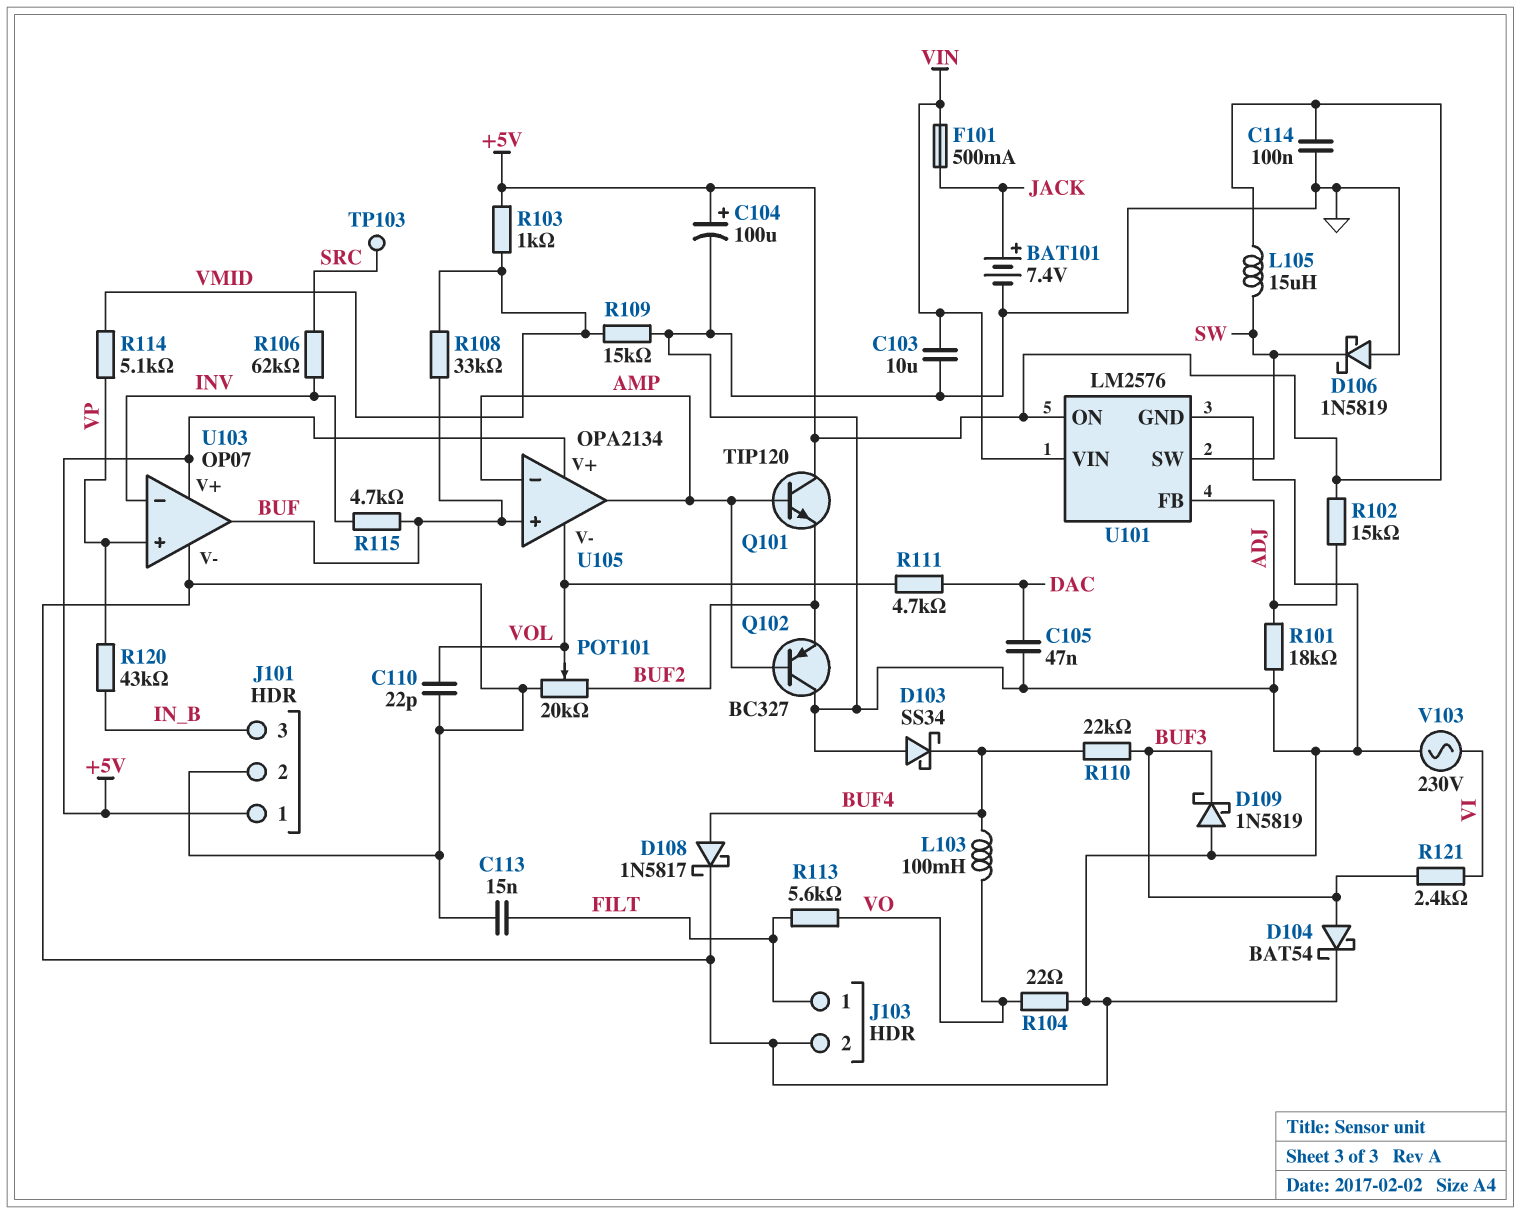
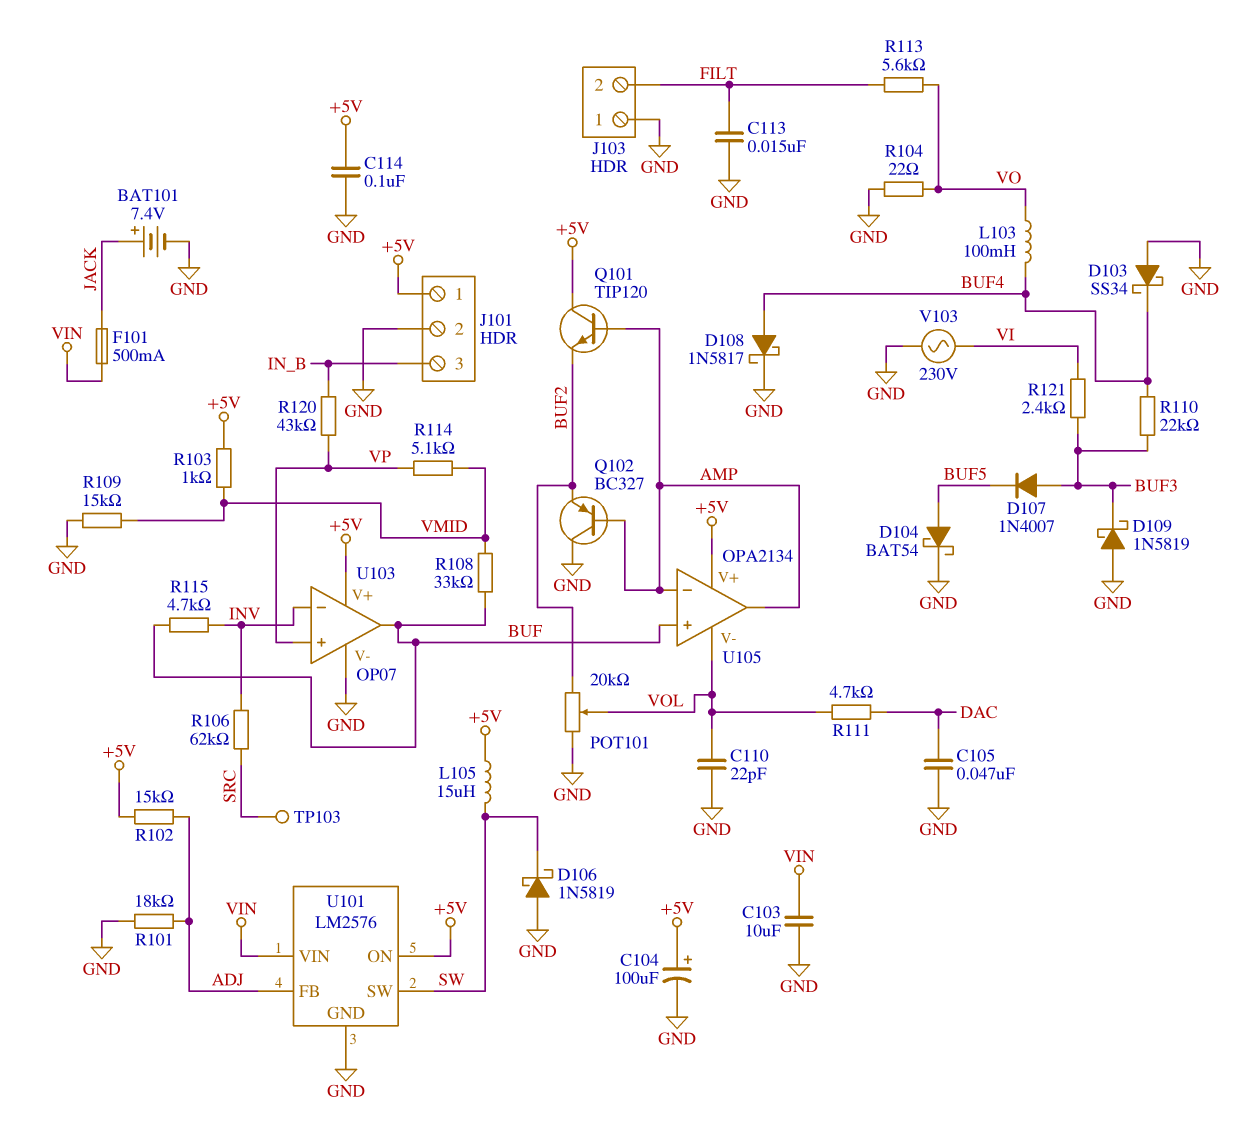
D104: schottky BAT54 (A BUF3, K GND) -> schottky BAT54 (A BUF5, K GND)
D107: none -> diode 1N4007 (A BUF3, K BUF5)
J103 pin 1: FILT -> GND
J103 pin 2: GND -> FILT

